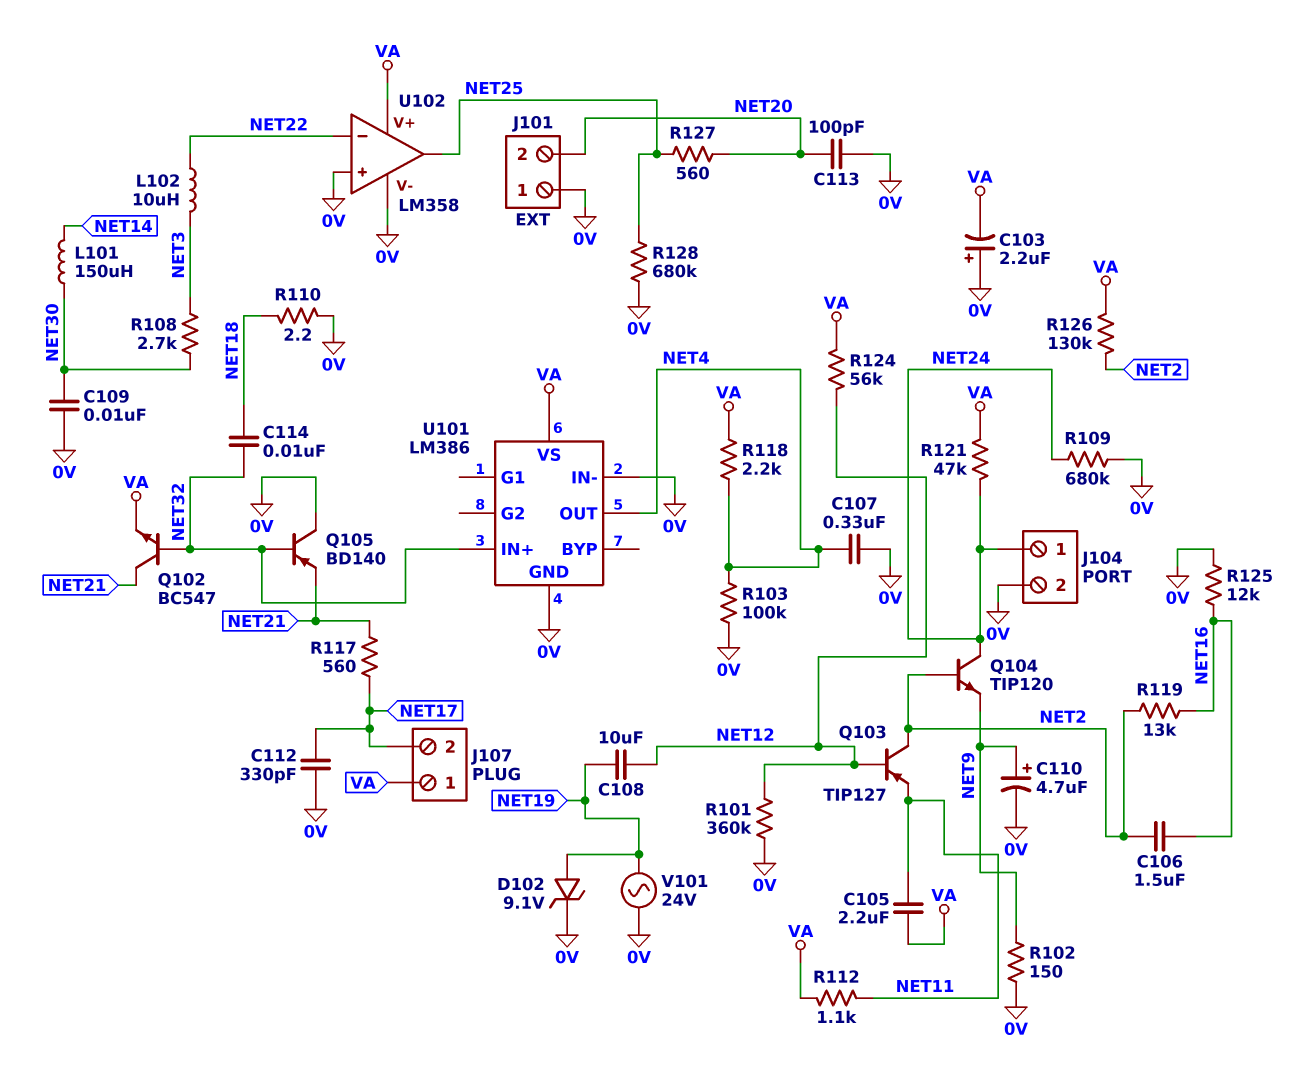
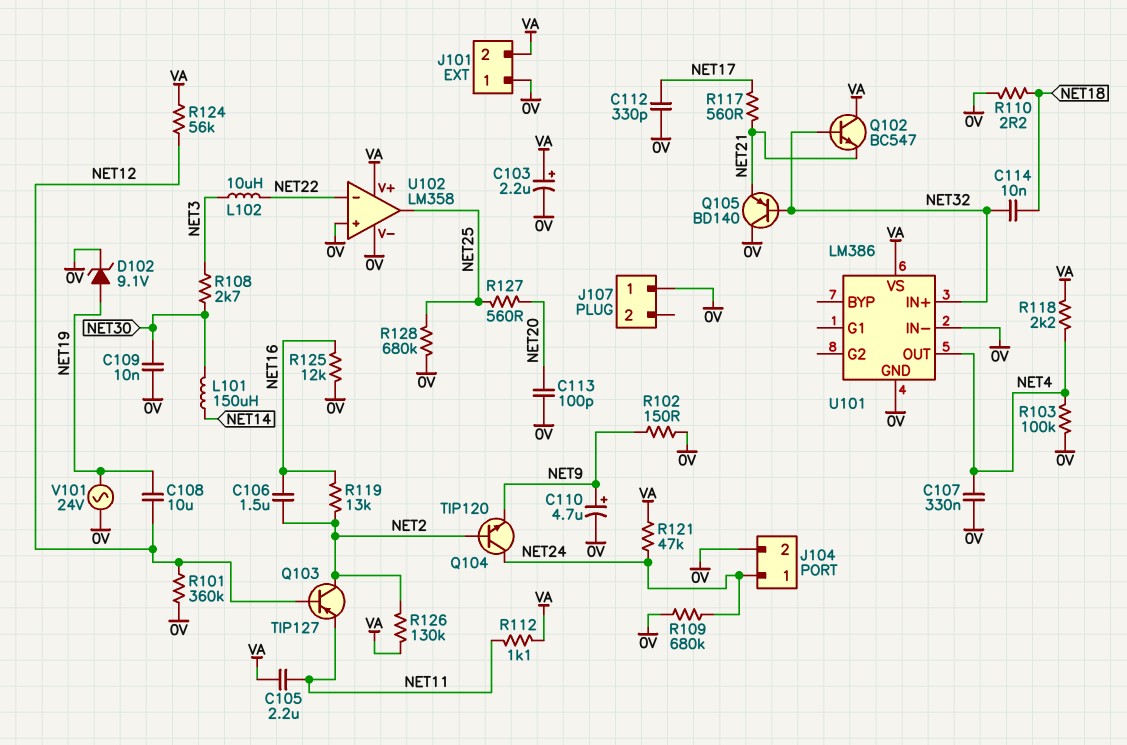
C103: 2.2uF (plus 0V, minus VA) -> 2.2uF (plus VA, minus 0V)
J101 pin 2: NET20 -> VA
J107 pin 1: VA -> 0V
J107 pin 2: NET17 -> none
Q102: NPN BC547 (B NET32, C NET21, E VA) -> NPN BC547 (B NET32, C VA, E NET21)

